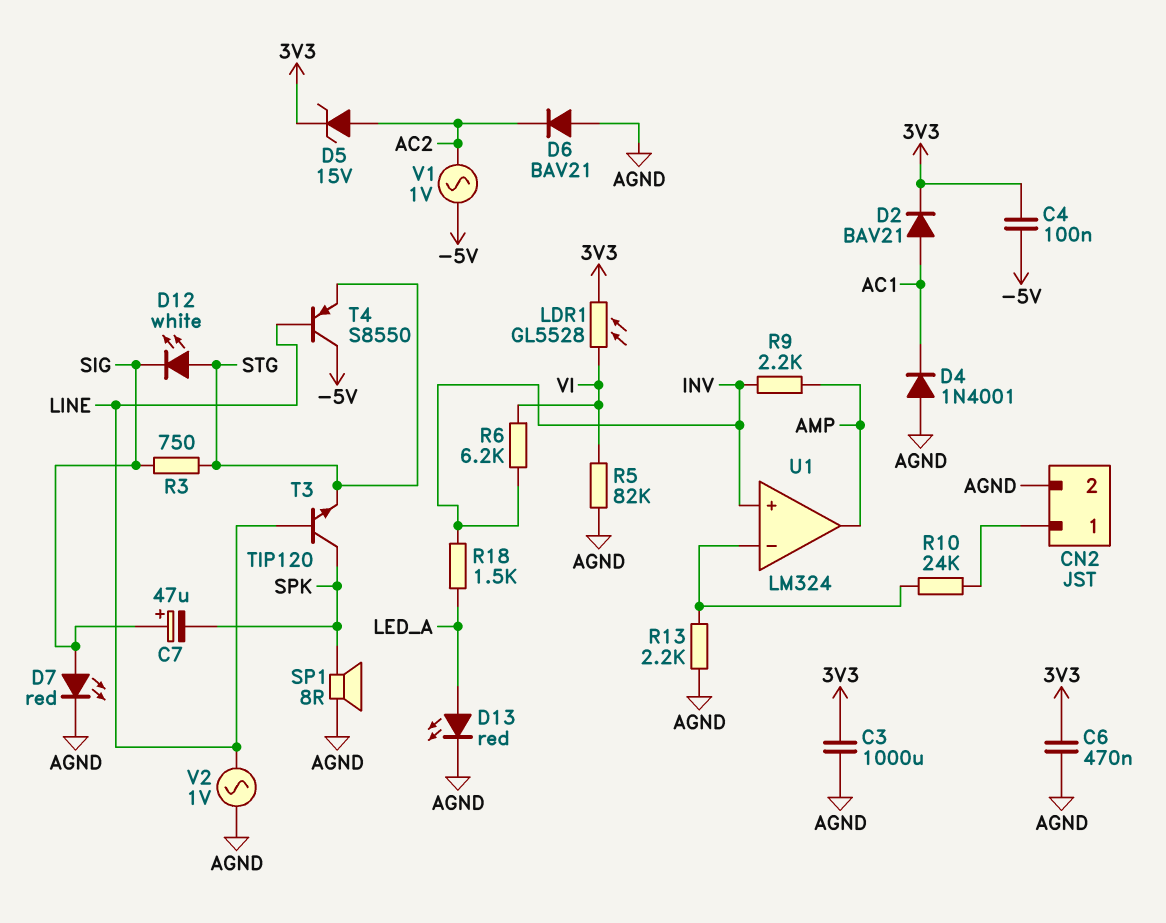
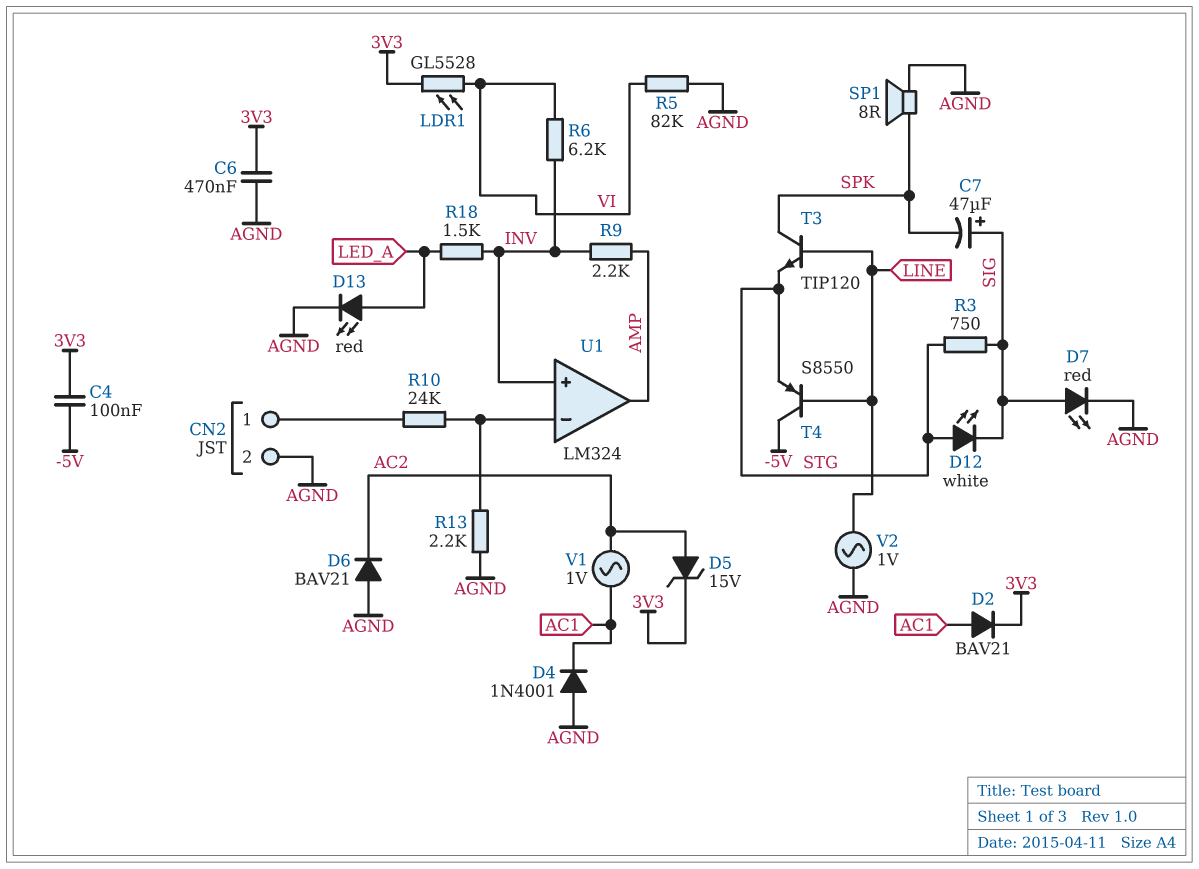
C3: 1000uF (3V3, AGND) -> none
V1: AC 1V (-5V, AC2) -> AC 1V (AC1, AC2)

